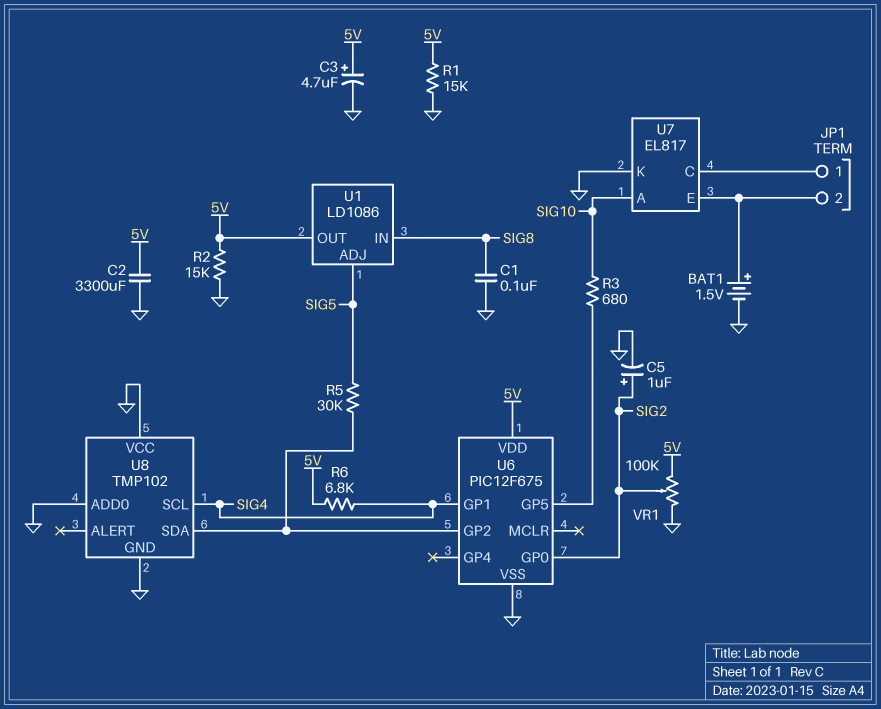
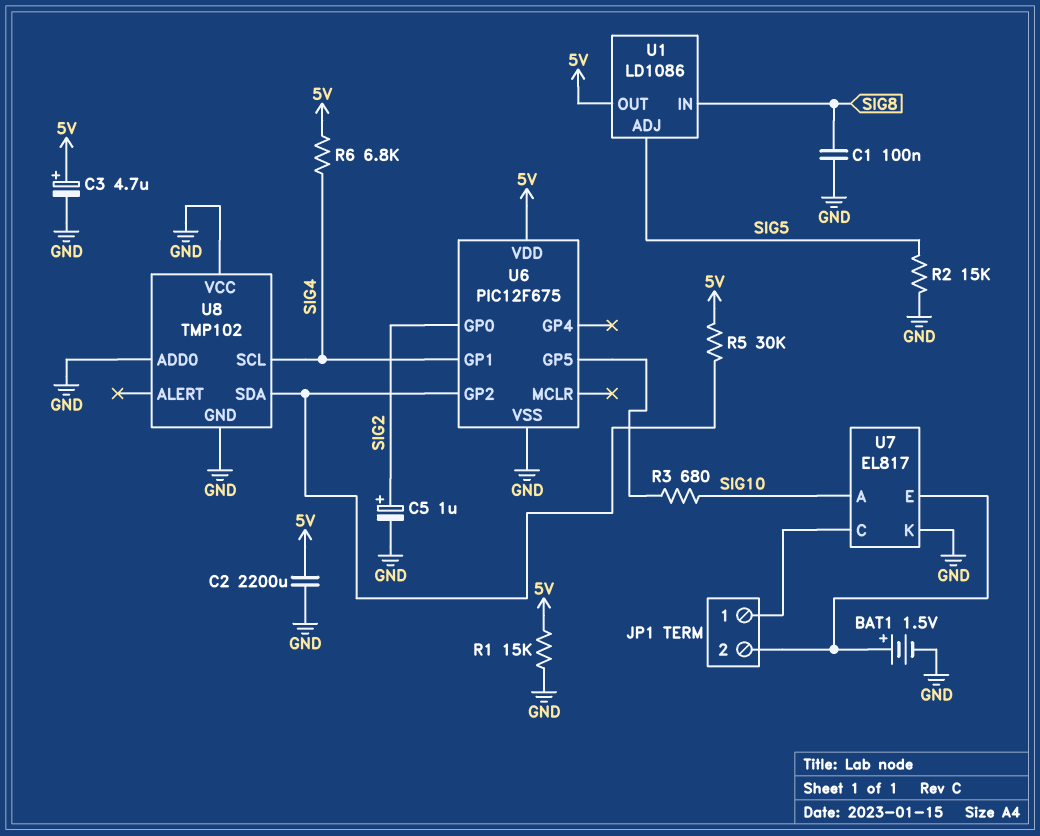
C2: 3300uF (5V, GND) -> 2200uF (5V, GND)
R2: 15k (5V, GND) -> 15k (GND, SIG5)
R5: 30k (SIG5, U6/GP2) -> 30k (5V, U6/GP2)
VR1: 100k (5V, GND, wiper SIG2) -> none

